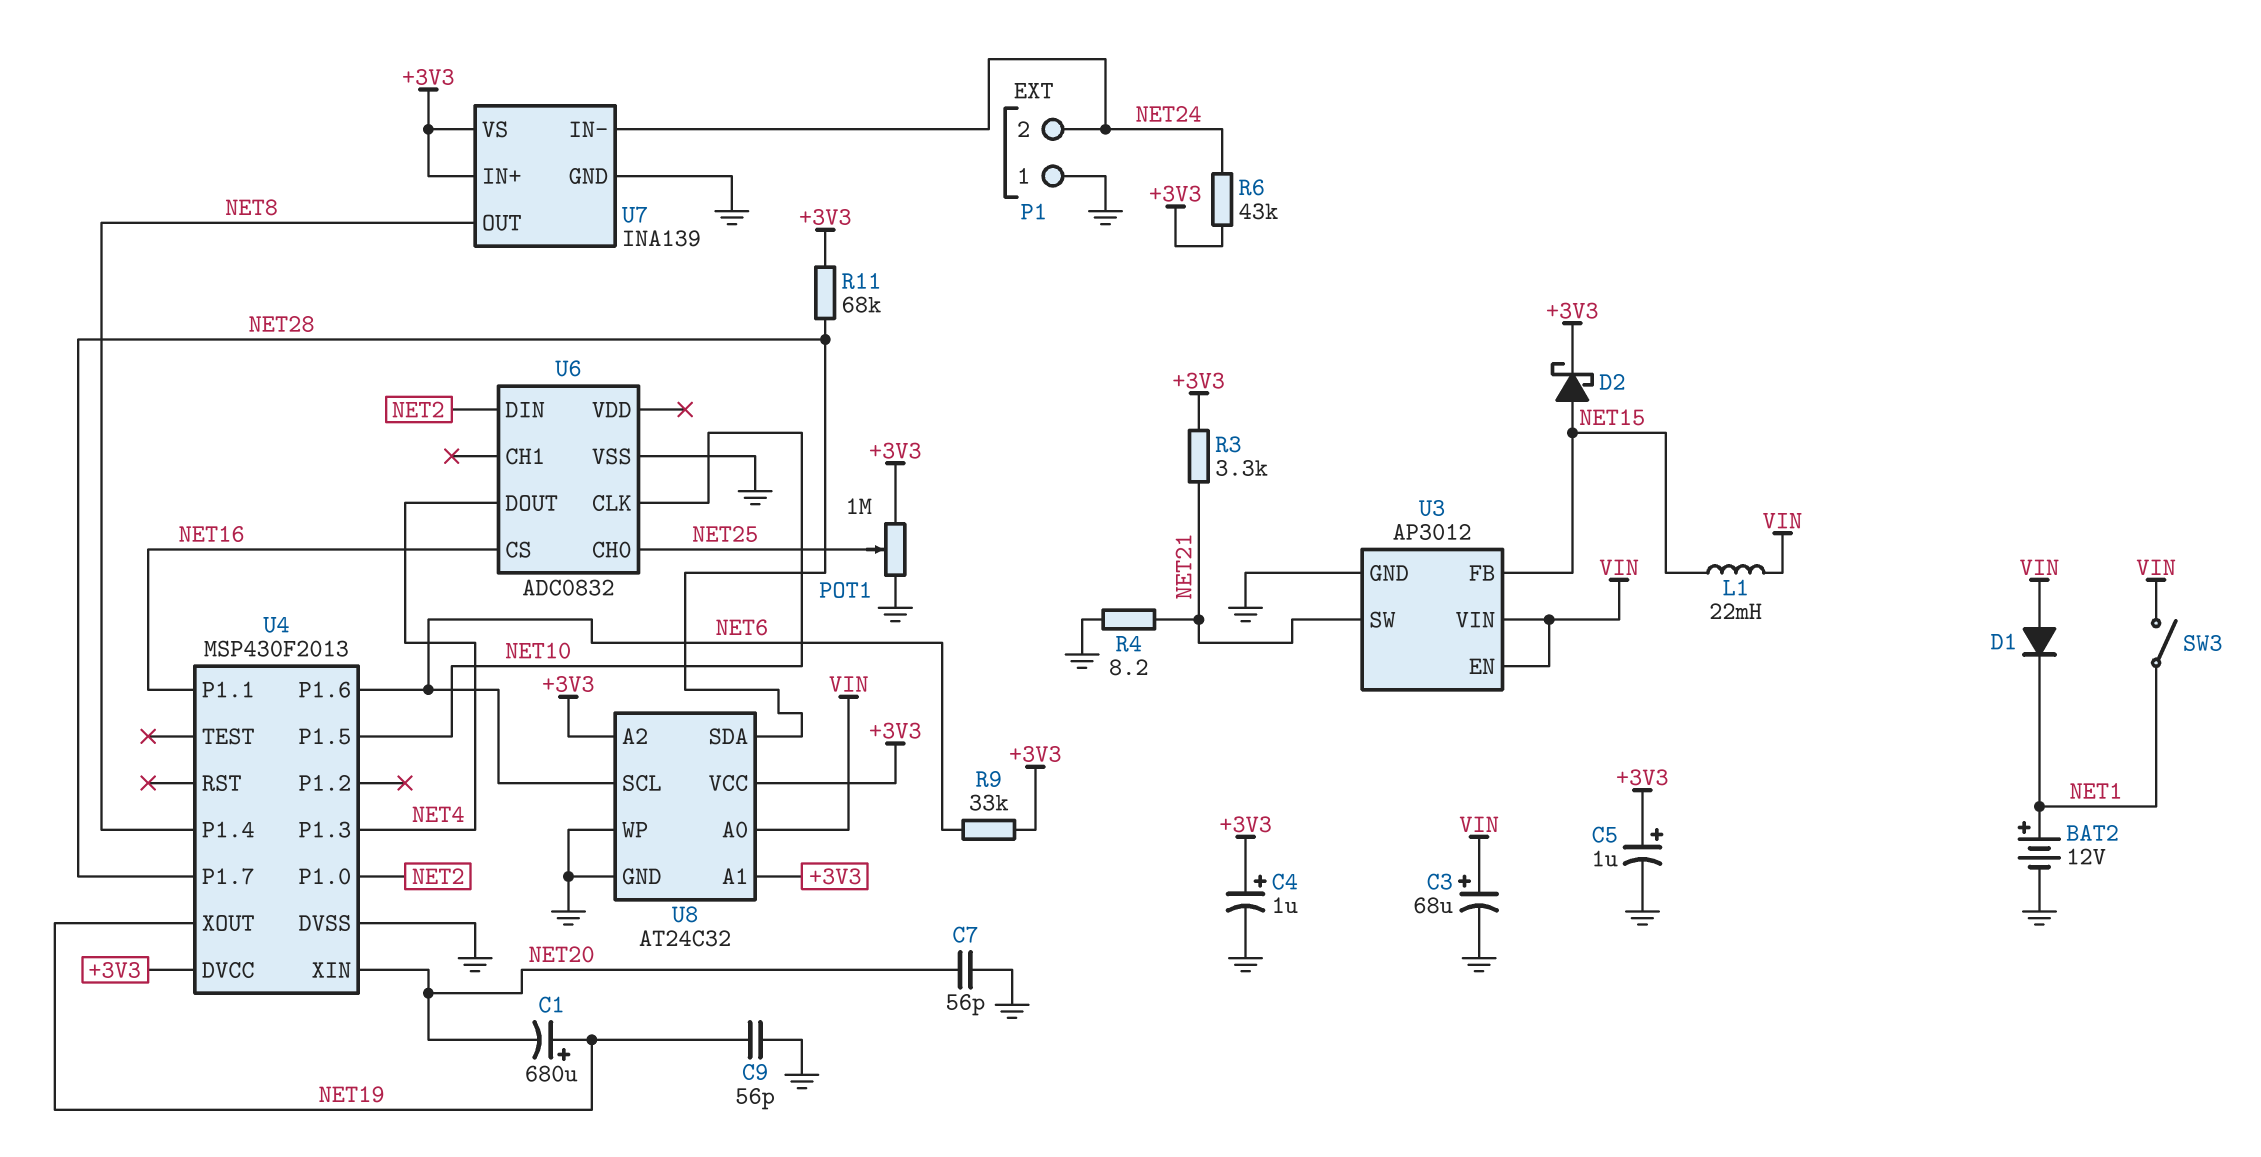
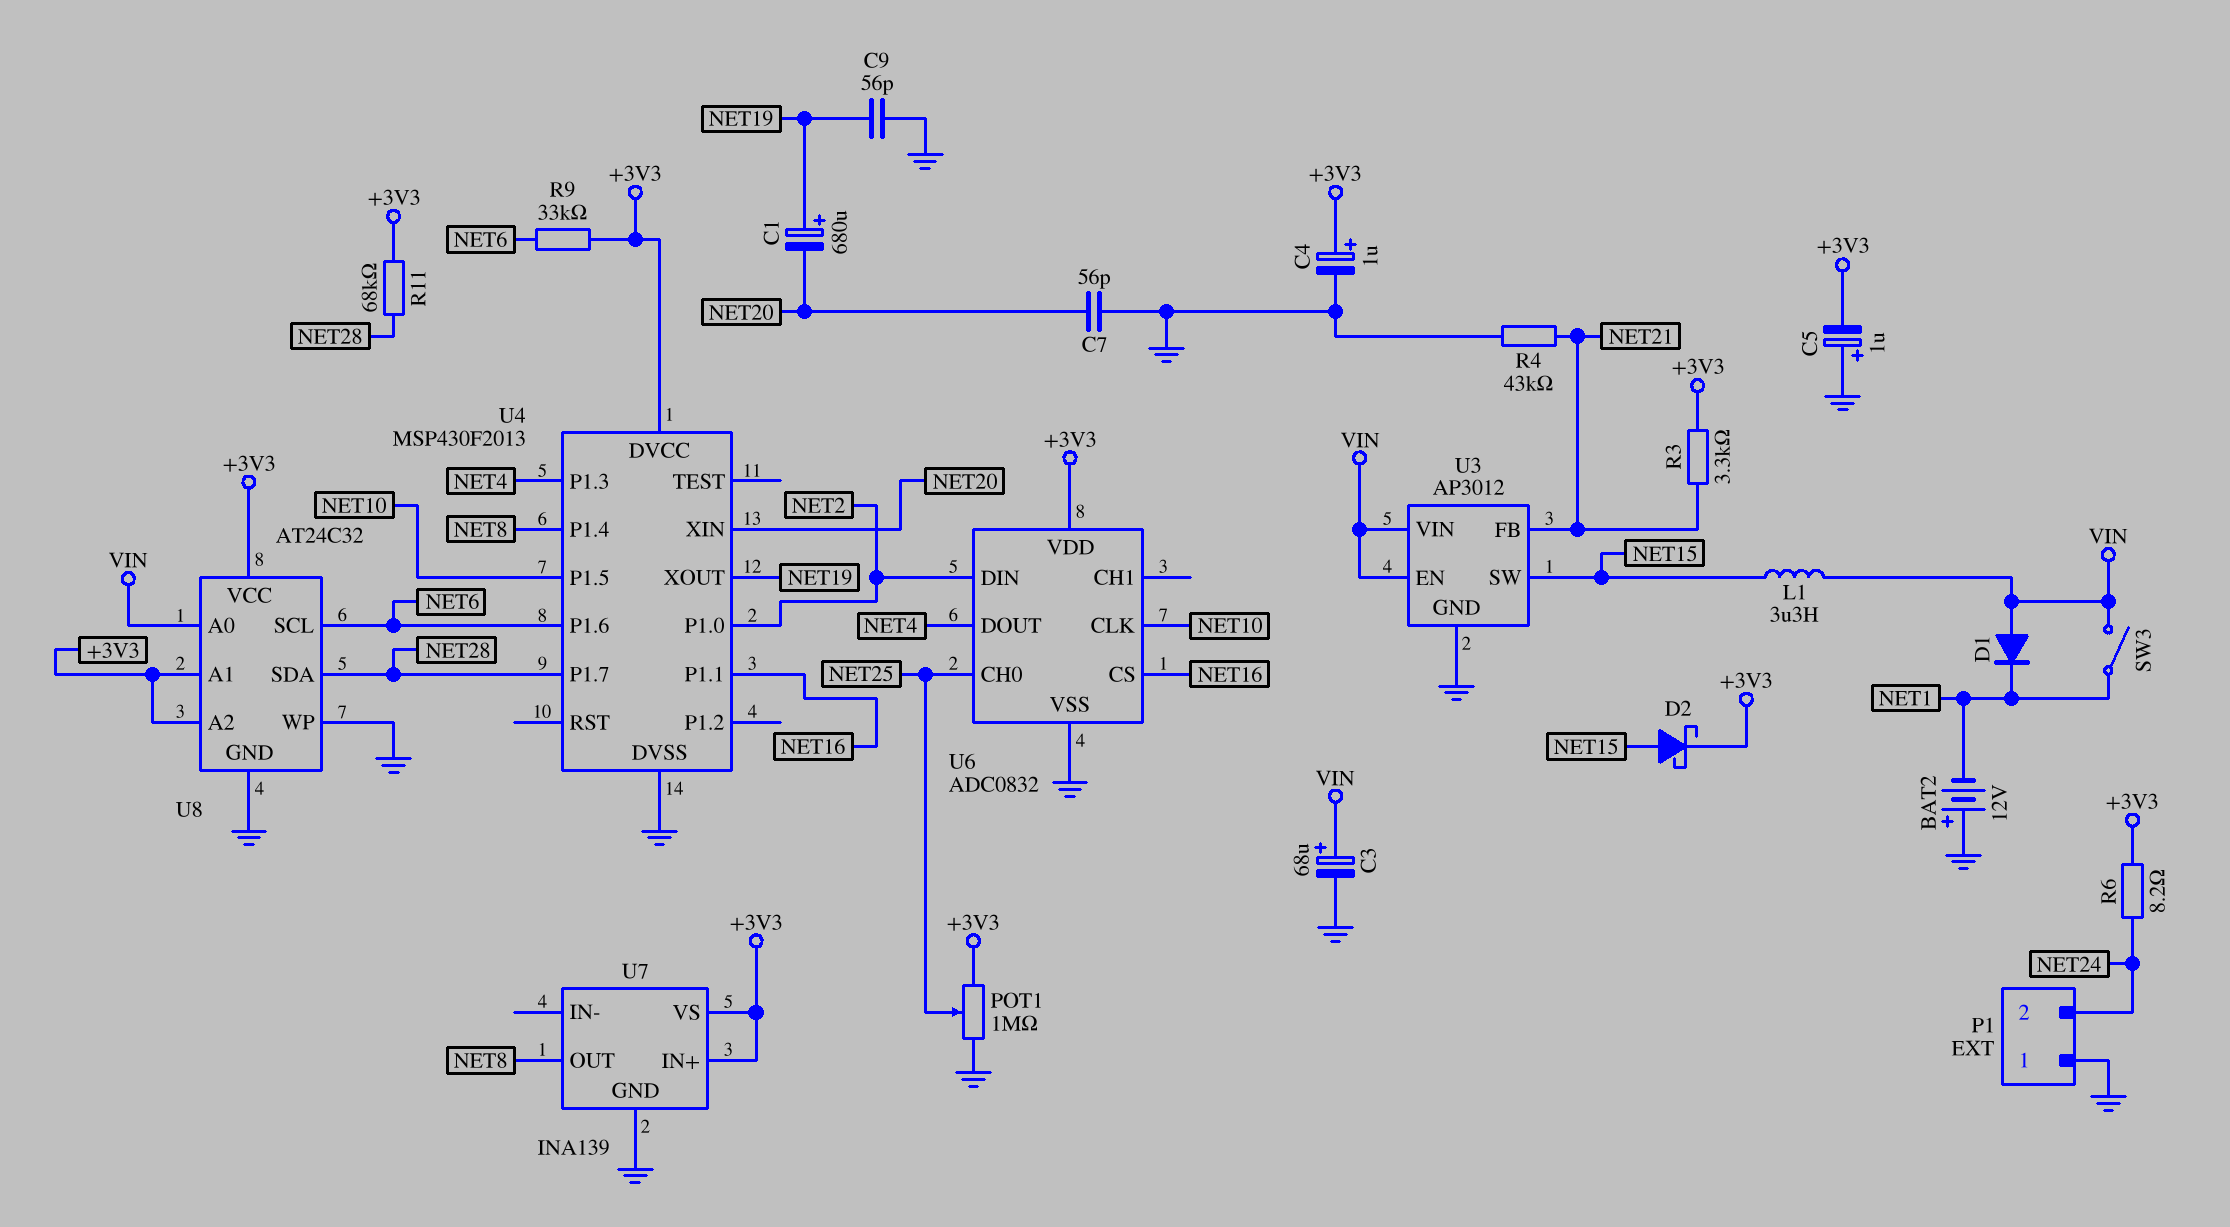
BAT2: 12V (plus NET1, minus GND) -> 12V (plus GND, minus NET1)
C5: 1uF (plus +3V3, minus GND) -> 1uF (plus GND, minus +3V3)
L1: 22mH (NET15, VIN) -> 3.3uH (NET15, VIN)
R4: 8.2 (GND, NET21) -> 43k (GND, NET21)
R6: 43k (+3V3, NET24) -> 8.2 (+3V3, NET24)
U3 pin FB: NET15 -> NET21
U3 pin SW: NET21 -> NET15
U6 pin VDD: none -> +3V3
U7 pin IN-: NET24 -> none

